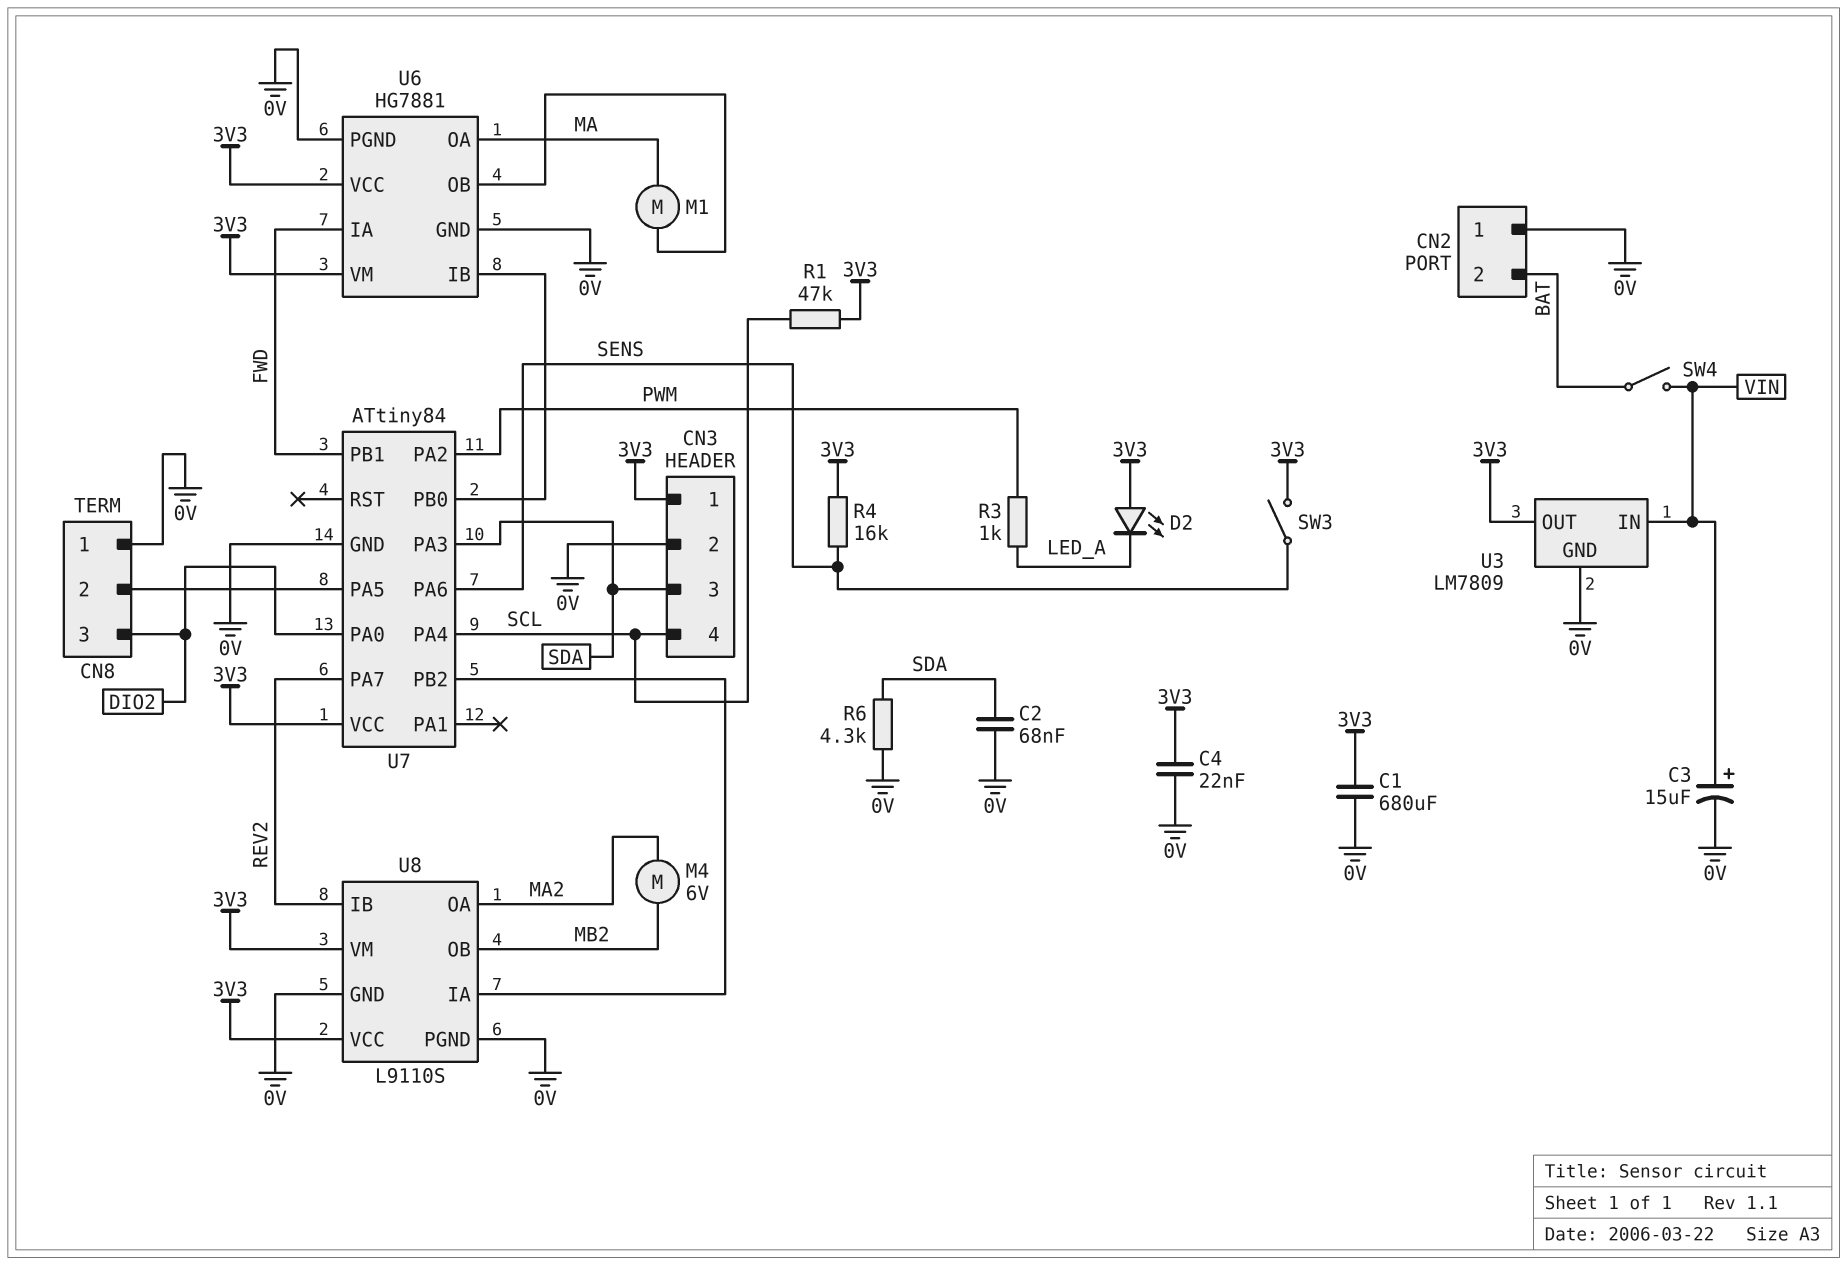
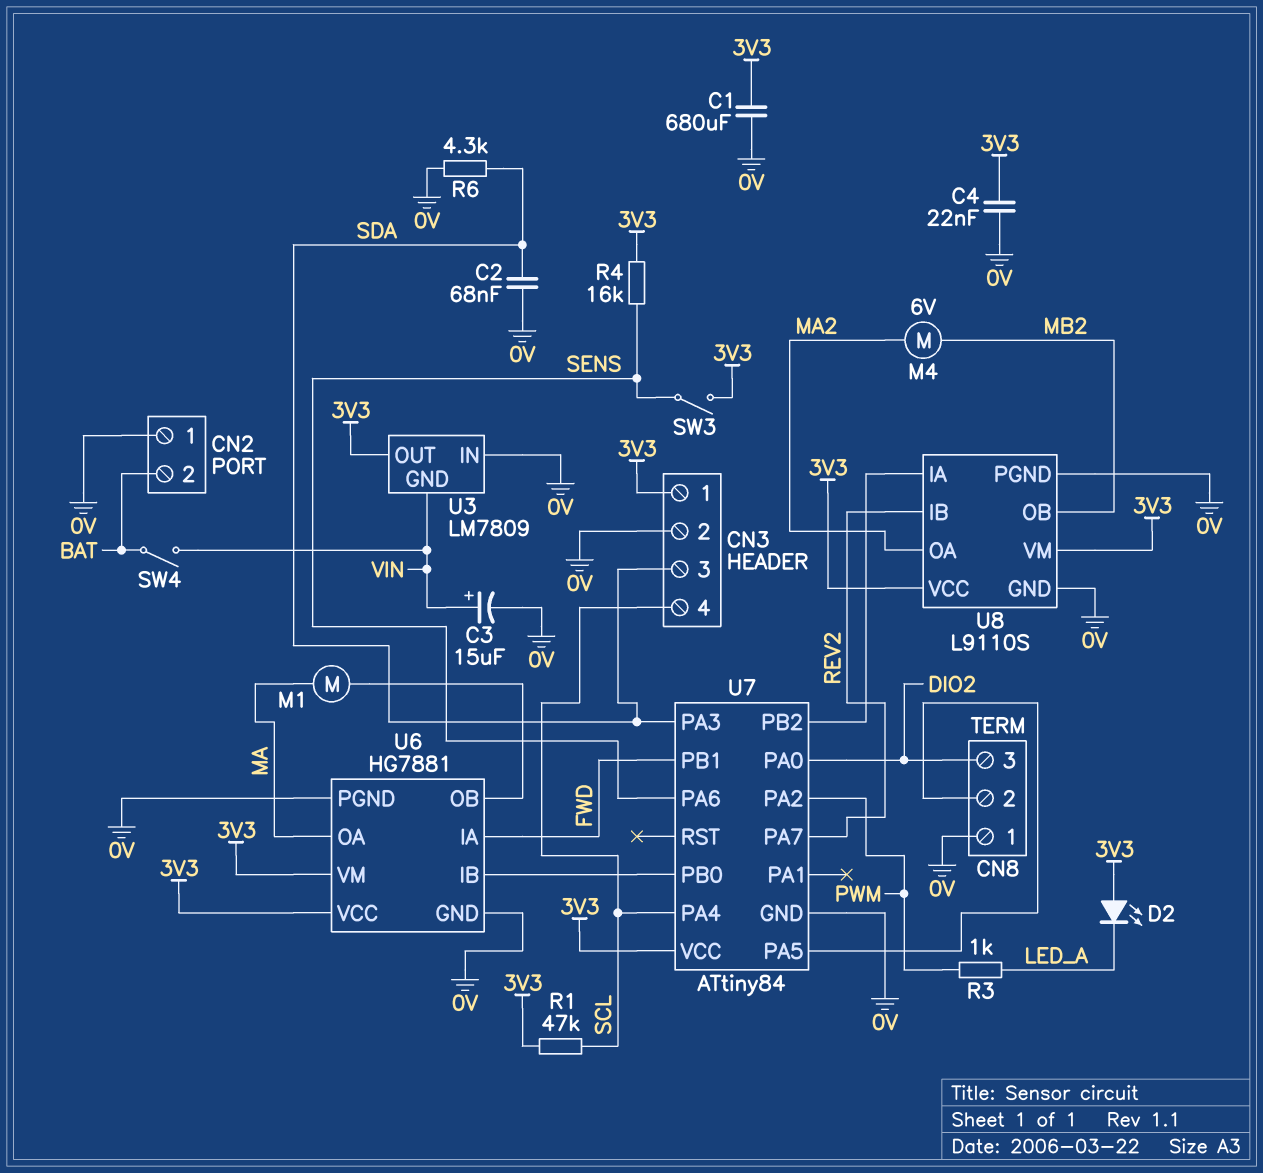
U3 pin GND: 0V -> VIN
U3 pin IN: VIN -> 0V

